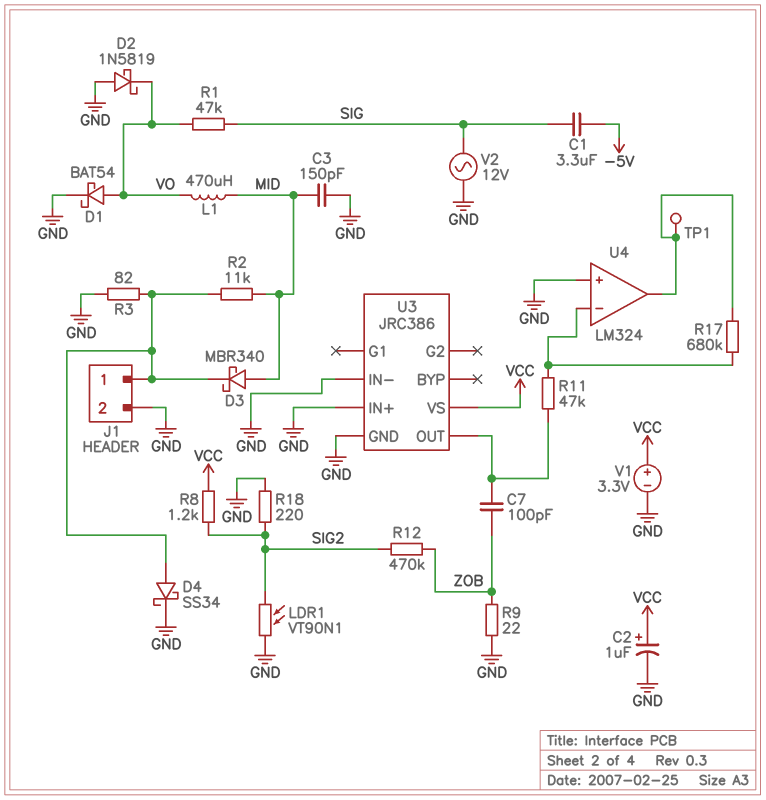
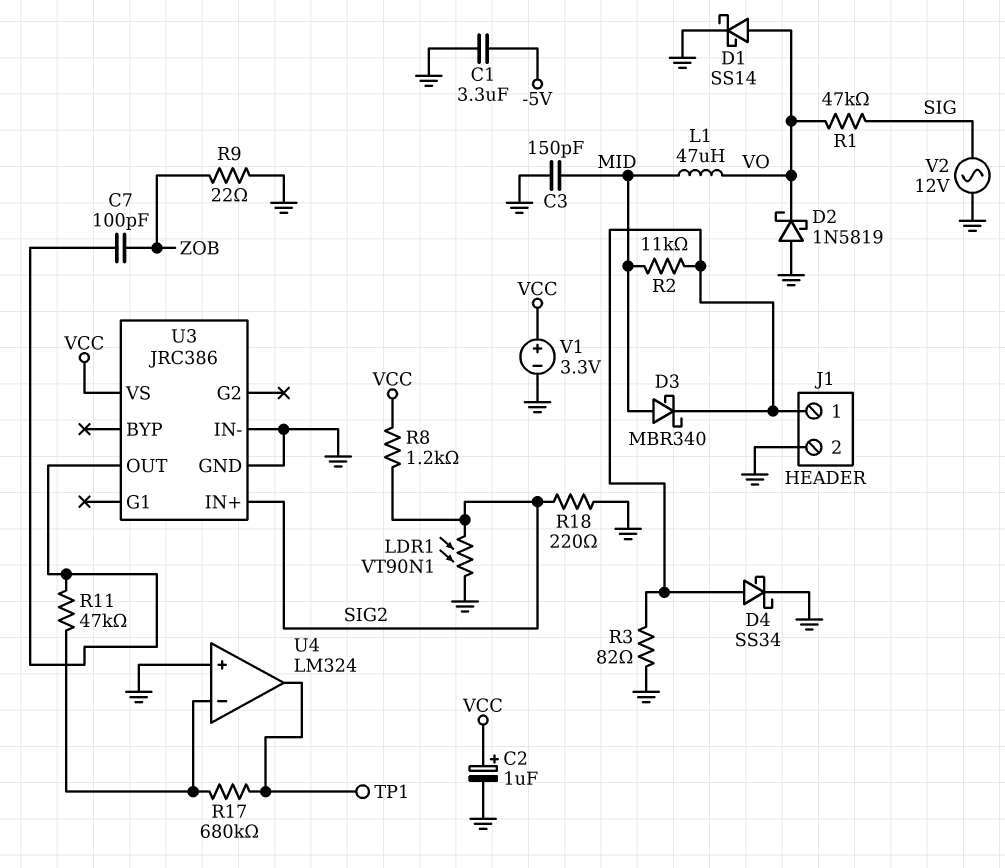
C1: 3.3uF (-5V, SIG) -> 3.3uF (-5V, GND)
D1: schottky BAT54 (A VO, K GND) -> schottky SS14 (A VO, K GND)
L1: 470uH (MID, VO) -> 47uH (MID, VO)
R12: 470k (SIG2, ZOB) -> none
U3 pin IN+: GND -> SIG2

